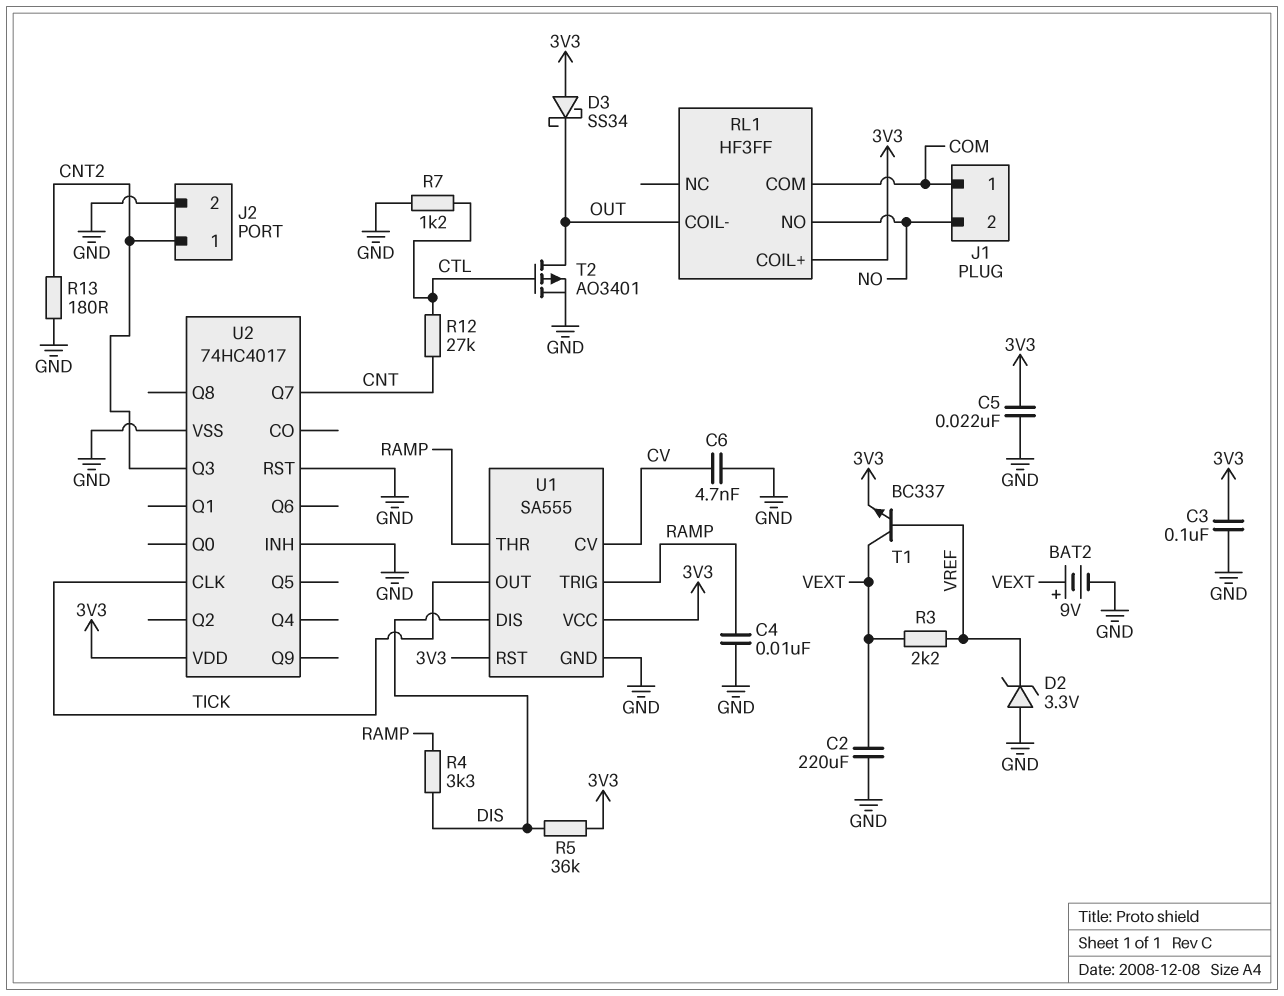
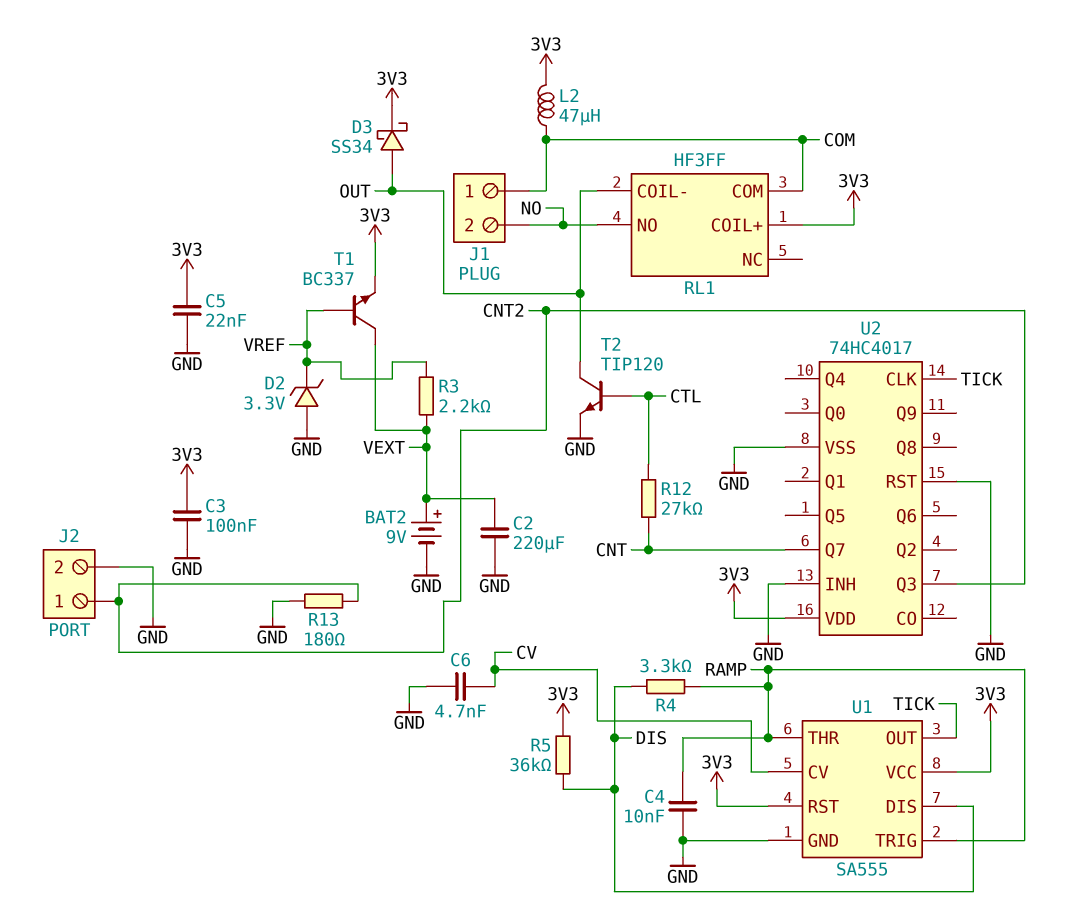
D3: schottky SS34 (A 3V3, K OUT) -> schottky SS34 (A OUT, K 3V3)
L2: none -> 47uH (3V3, COM)
R7: 1.2k (CTL, GND) -> none
T2: PMOS AO3401 (G CTL, D OUT, S GND) -> NPN TIP120 (B CTL, C OUT, E GND)

